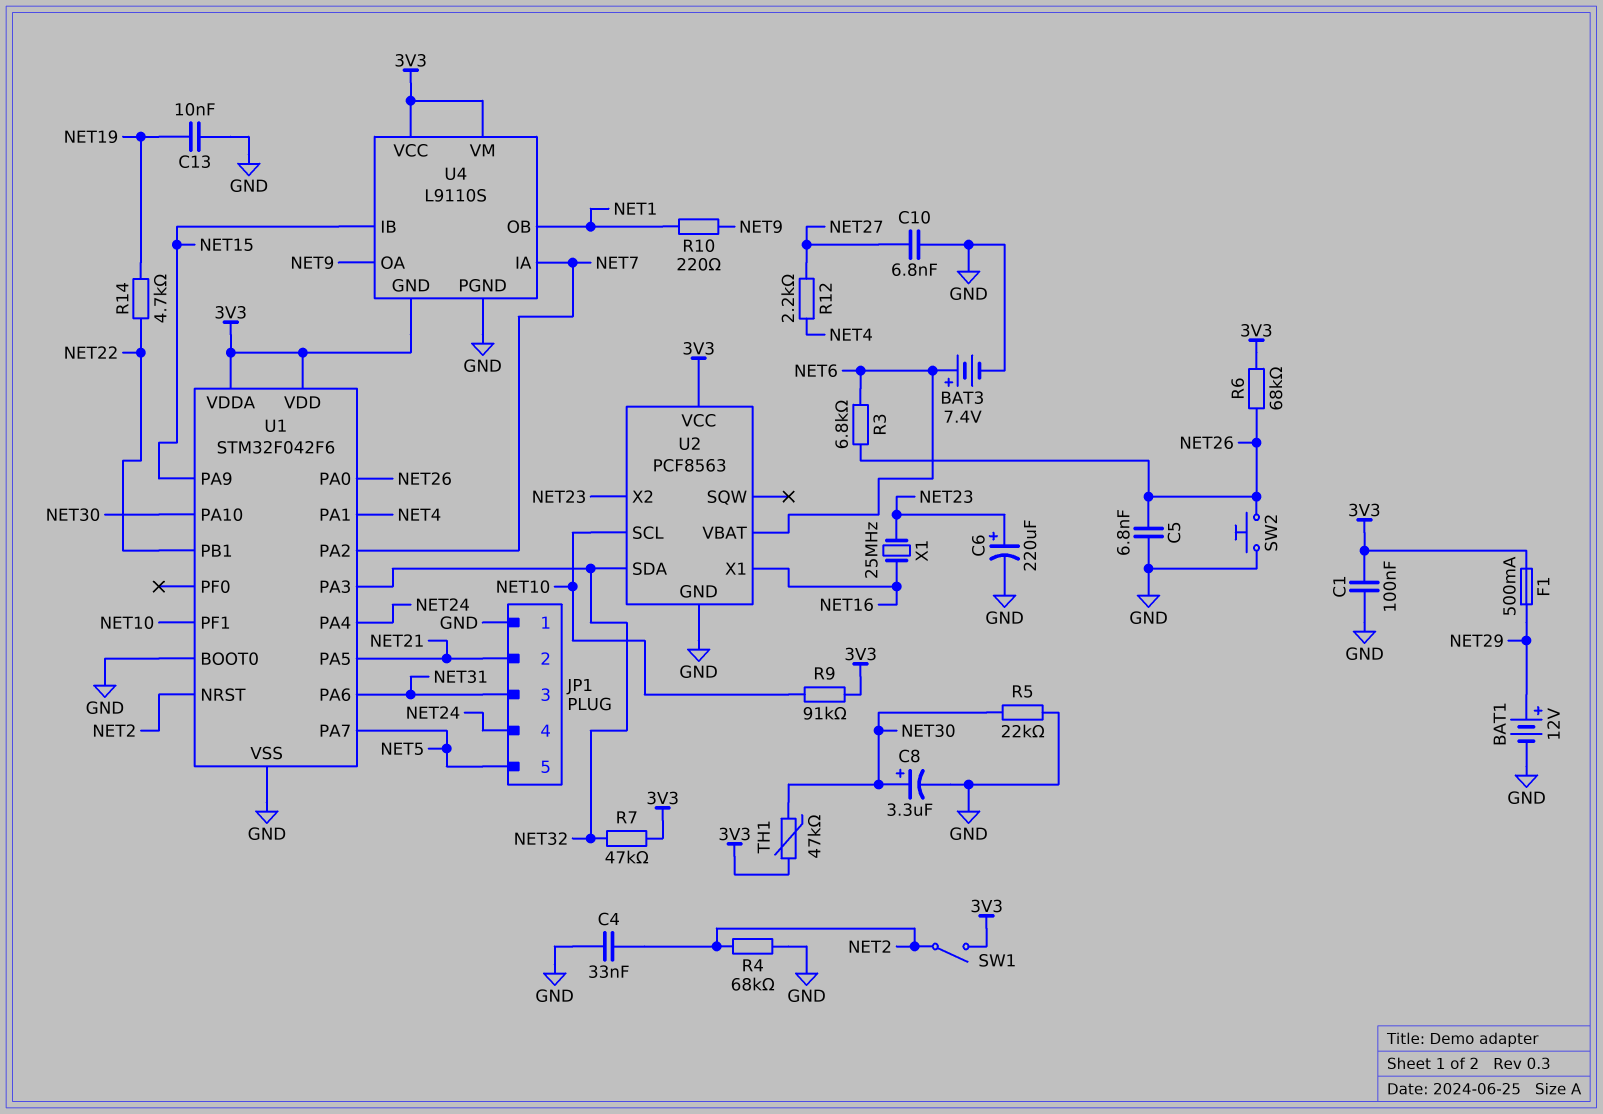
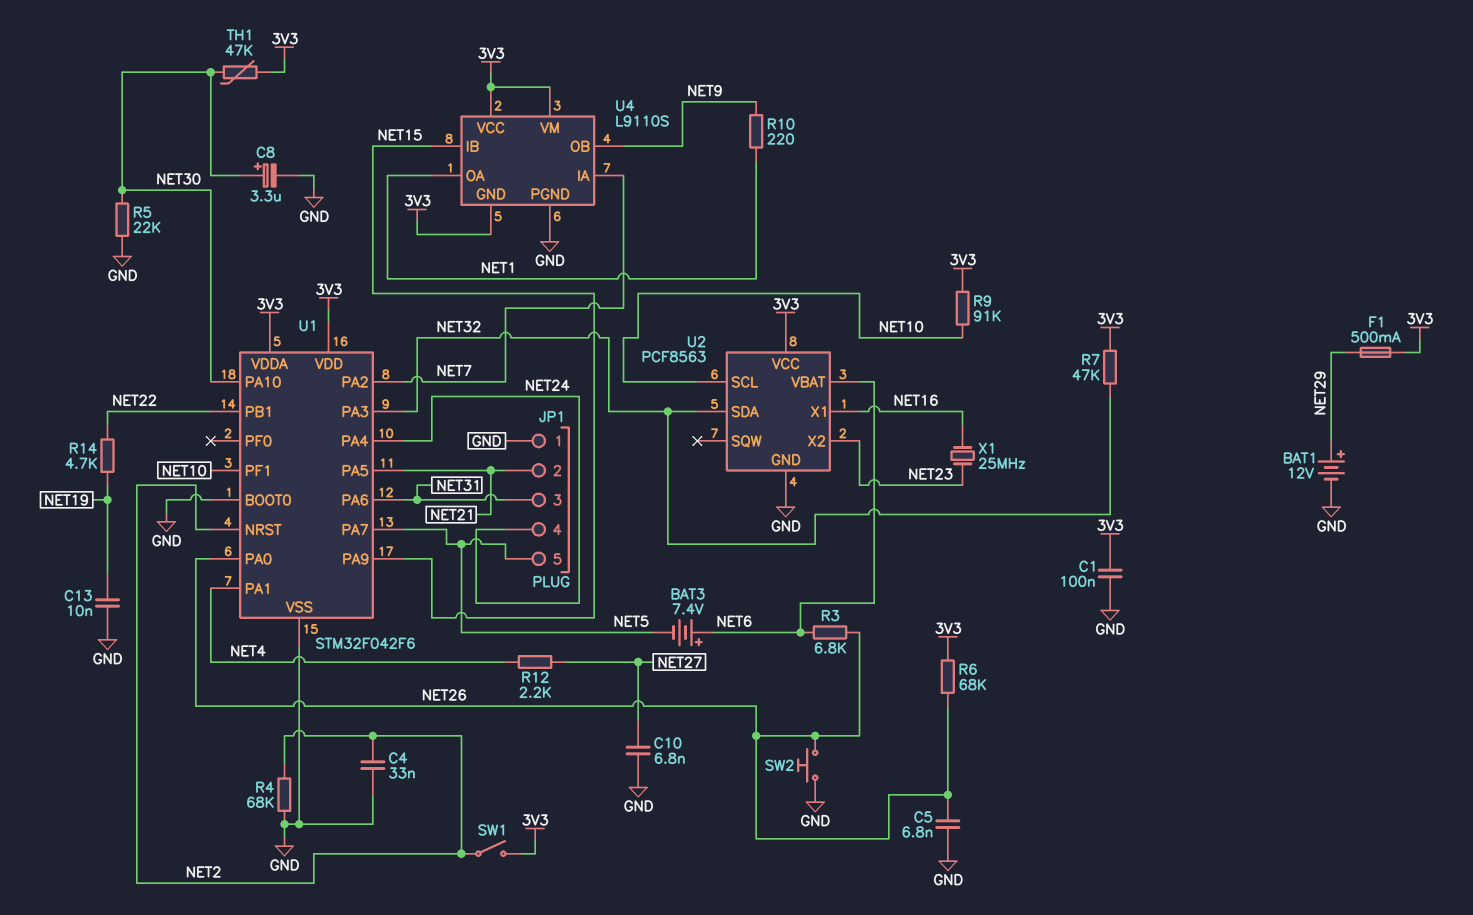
BAT3: 7.4V (plus NET6, minus GND) -> 7.4V (plus NET6, minus NET5)
C6: 220uF (plus NET23, minus GND) -> none
U4 pin OA: NET9 -> NET1
U4 pin OB: NET1 -> NET9

